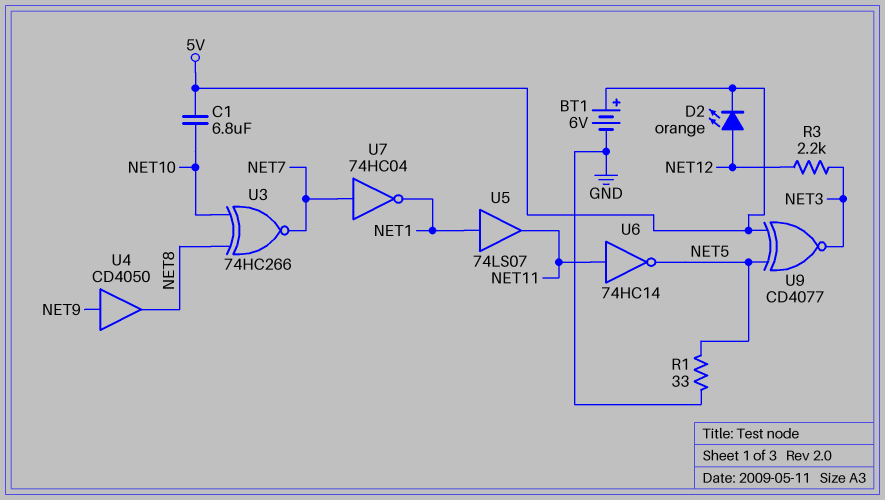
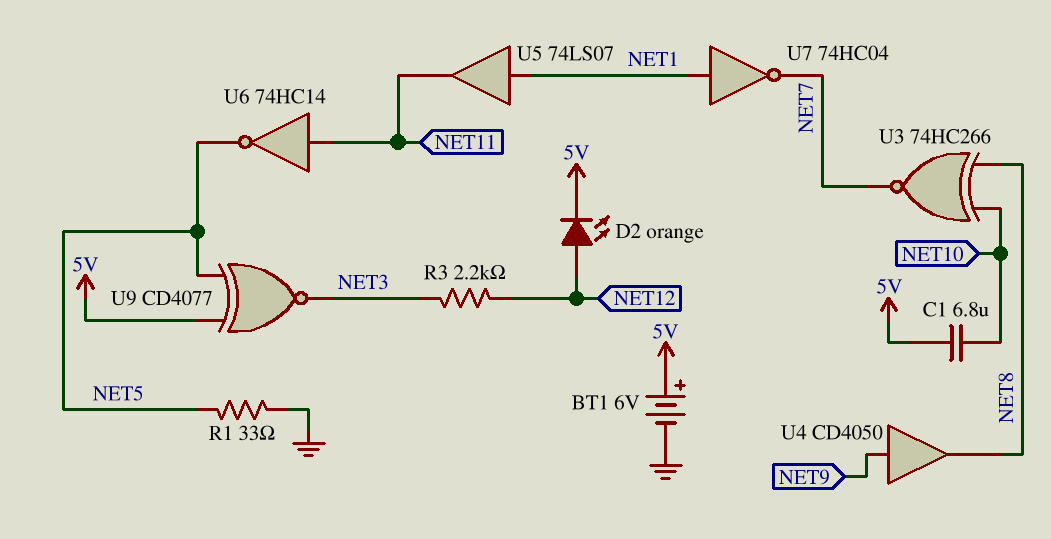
U7: NOT 74HC04 (in NET7, out NET1) -> NOT 74HC04 (in NET1, out NET7)

